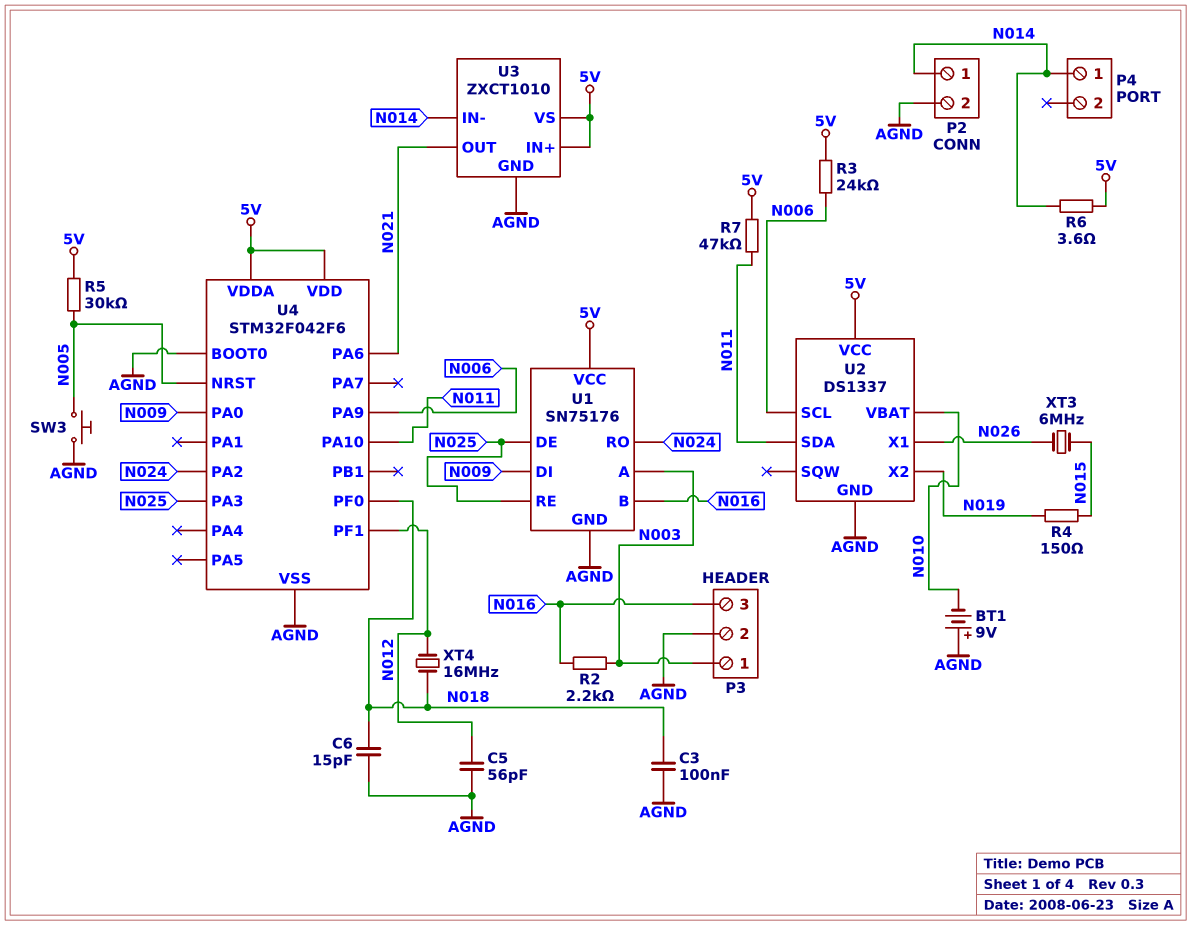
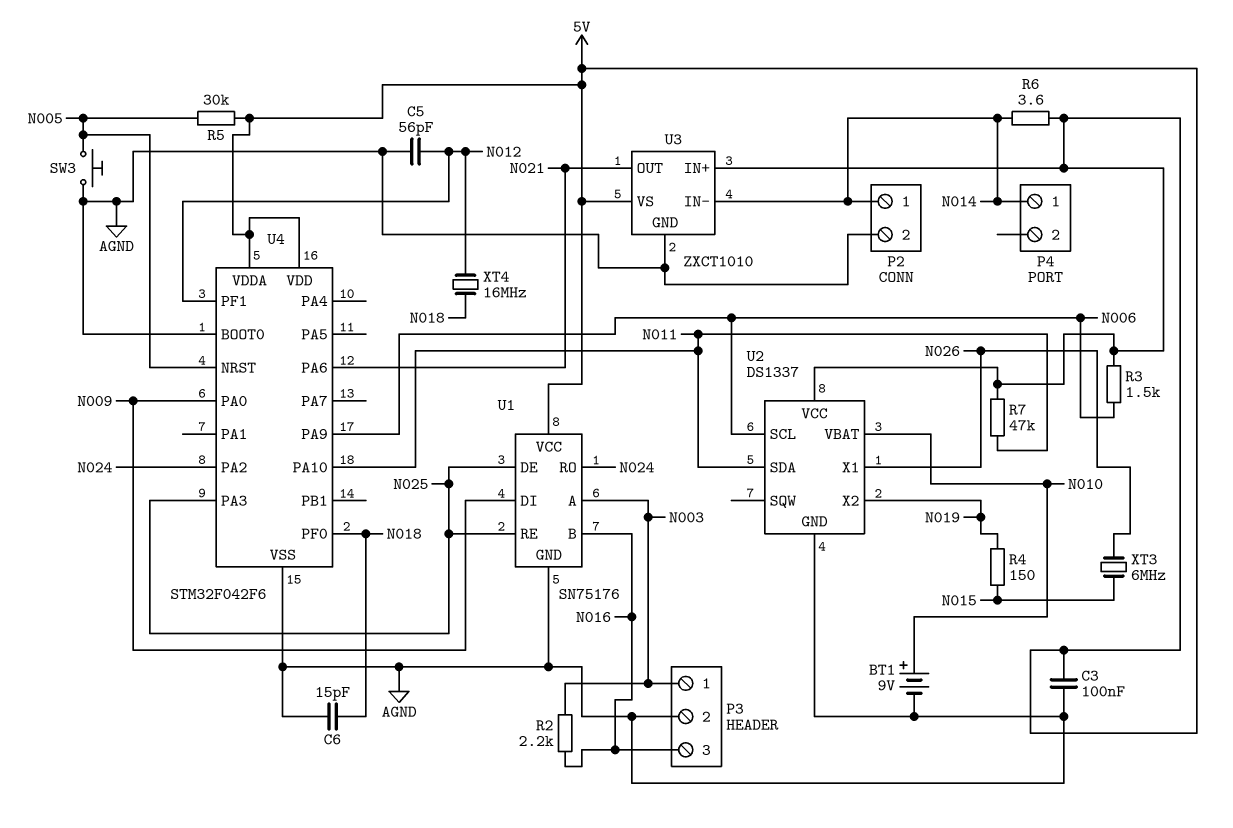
BT1: 9V (plus AGND, minus N010) -> 9V (plus N010, minus AGND)
C3: 100nF (AGND, N018) -> 100nF (5V, AGND)
R3: 24k (5V, N006) -> 1.5k (5V, N006)

